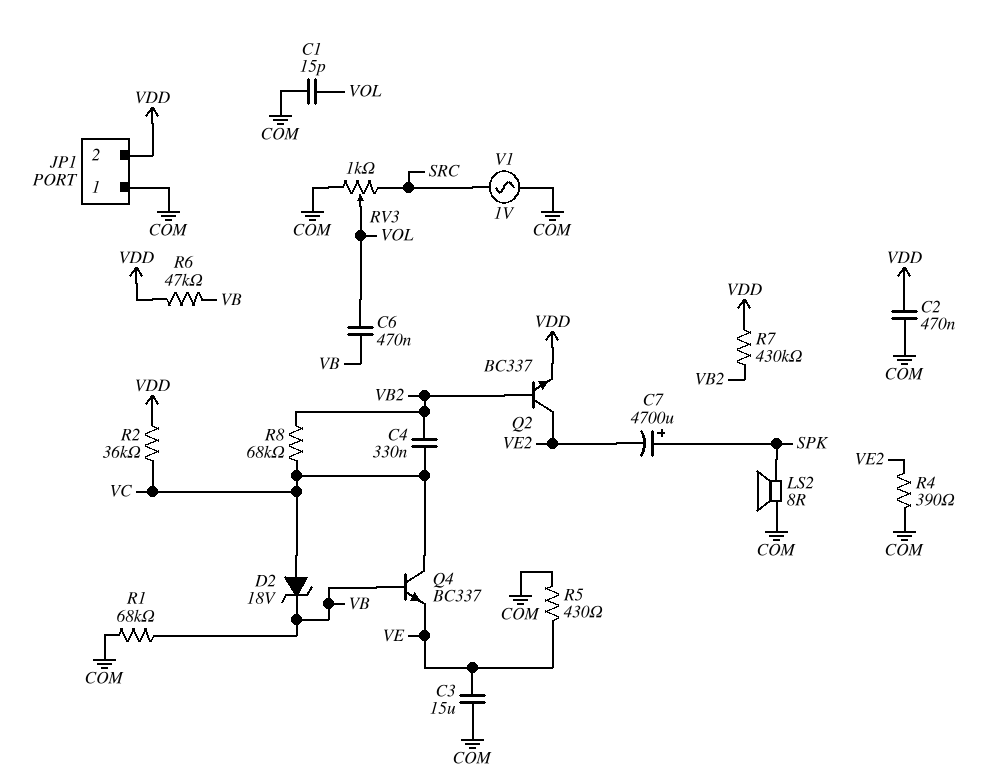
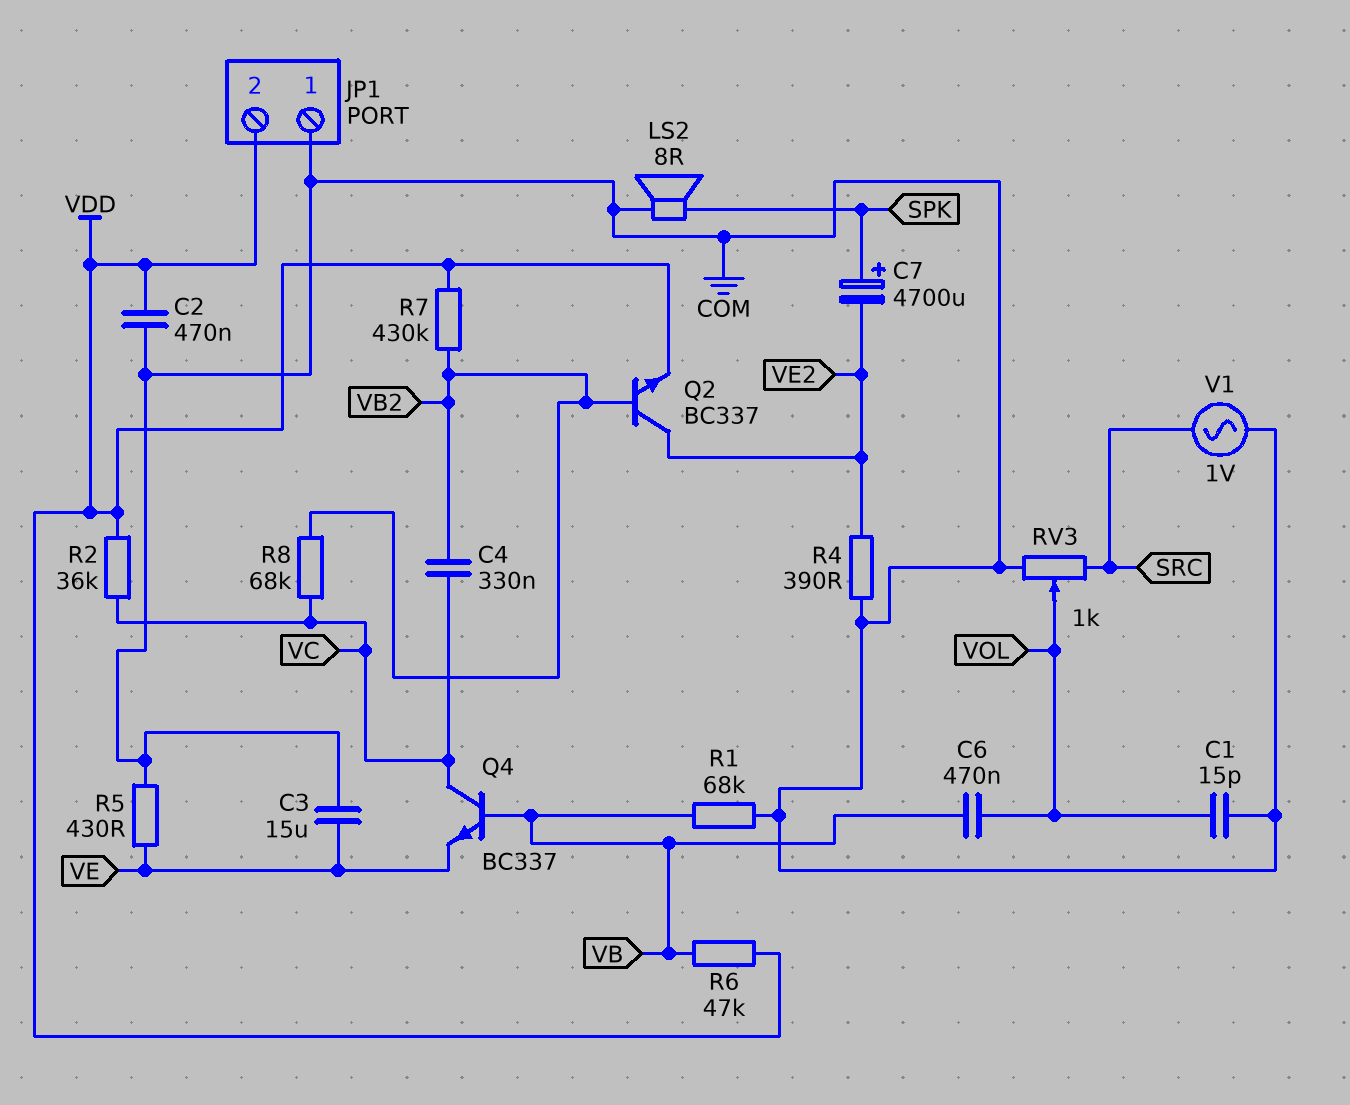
D2: zener 18V (A VC, K VB) -> none

